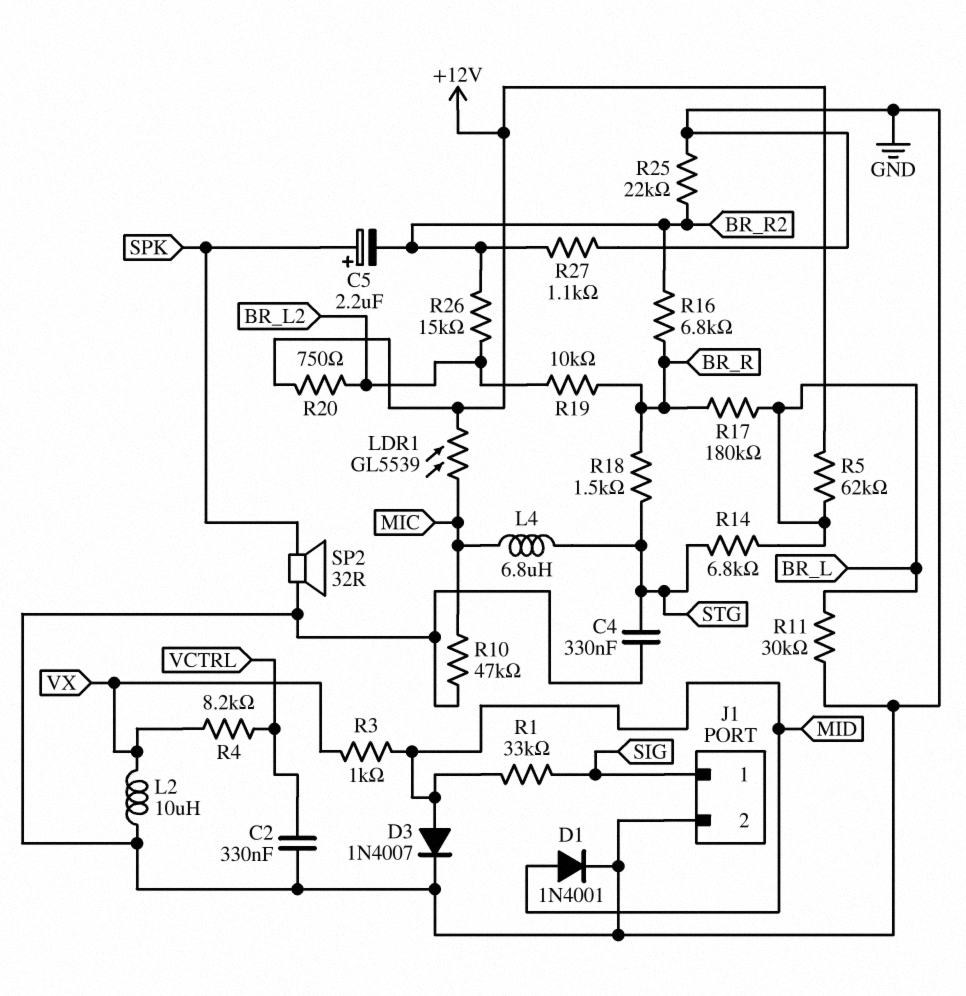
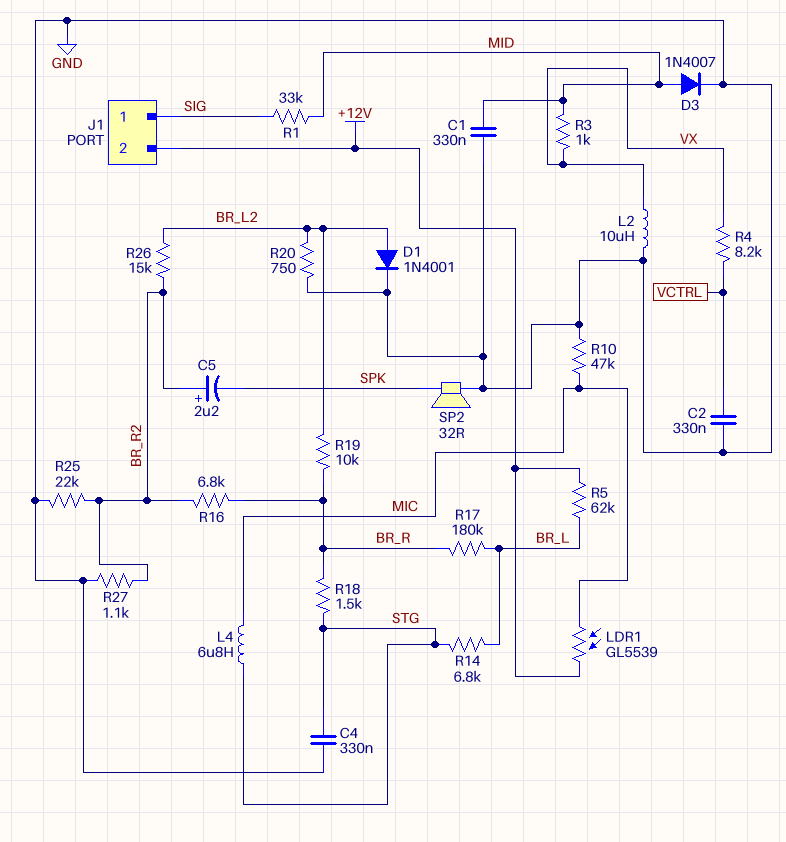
C1: none -> 330nF (GND, MID)
C5: 2.2uF (plus SPK, minus BR_R2) -> 2.2uF (plus BR_R2, minus SPK)
D1: diode 1N4001 (A MID, K GND) -> diode 1N4001 (A BR_L2, K GND)
J1 pin 2: GND -> +12V
R11: 30k (BR_L, GND) -> none
R20: 750 (+12V, BR_L2) -> 750 (BR_L2, GND)

